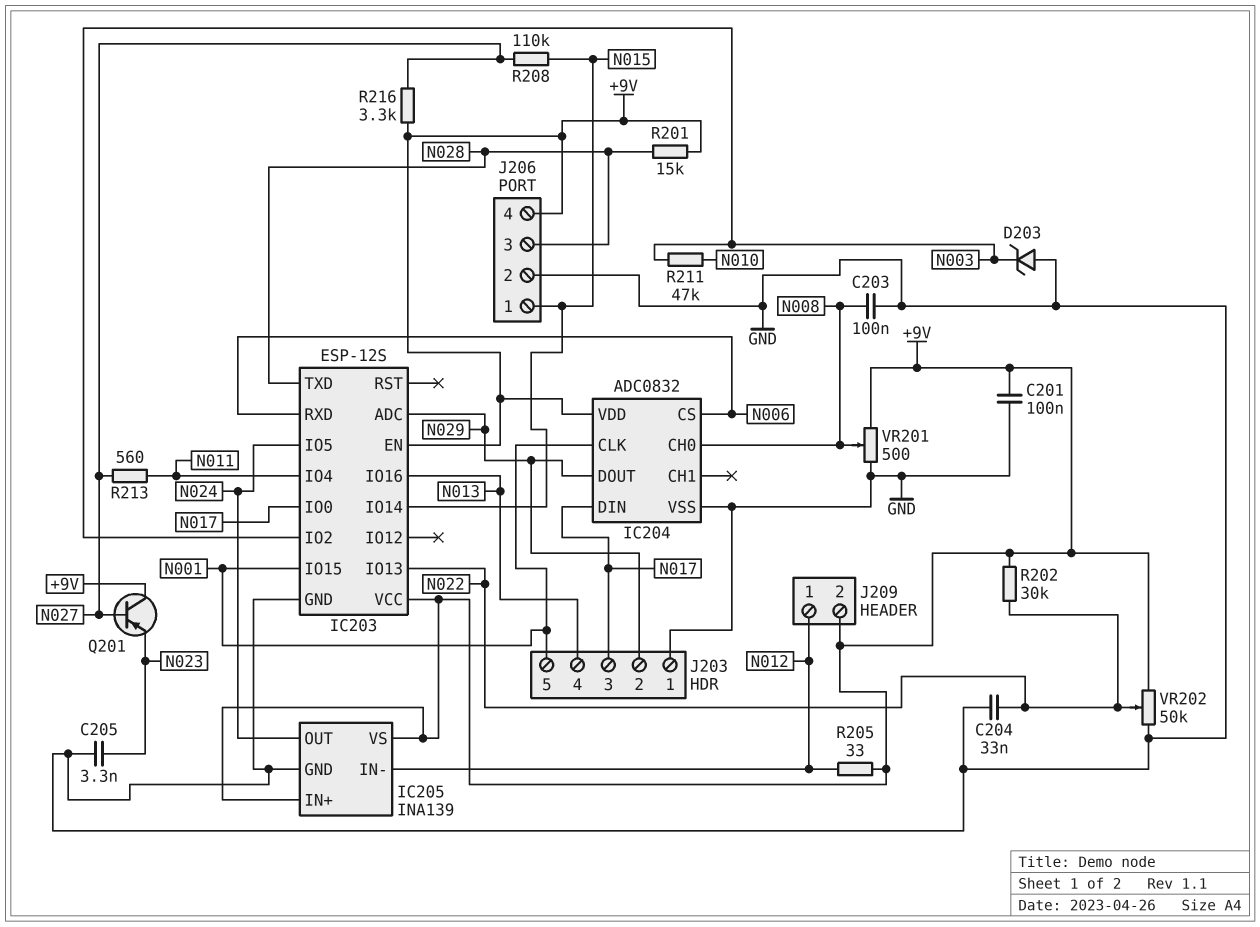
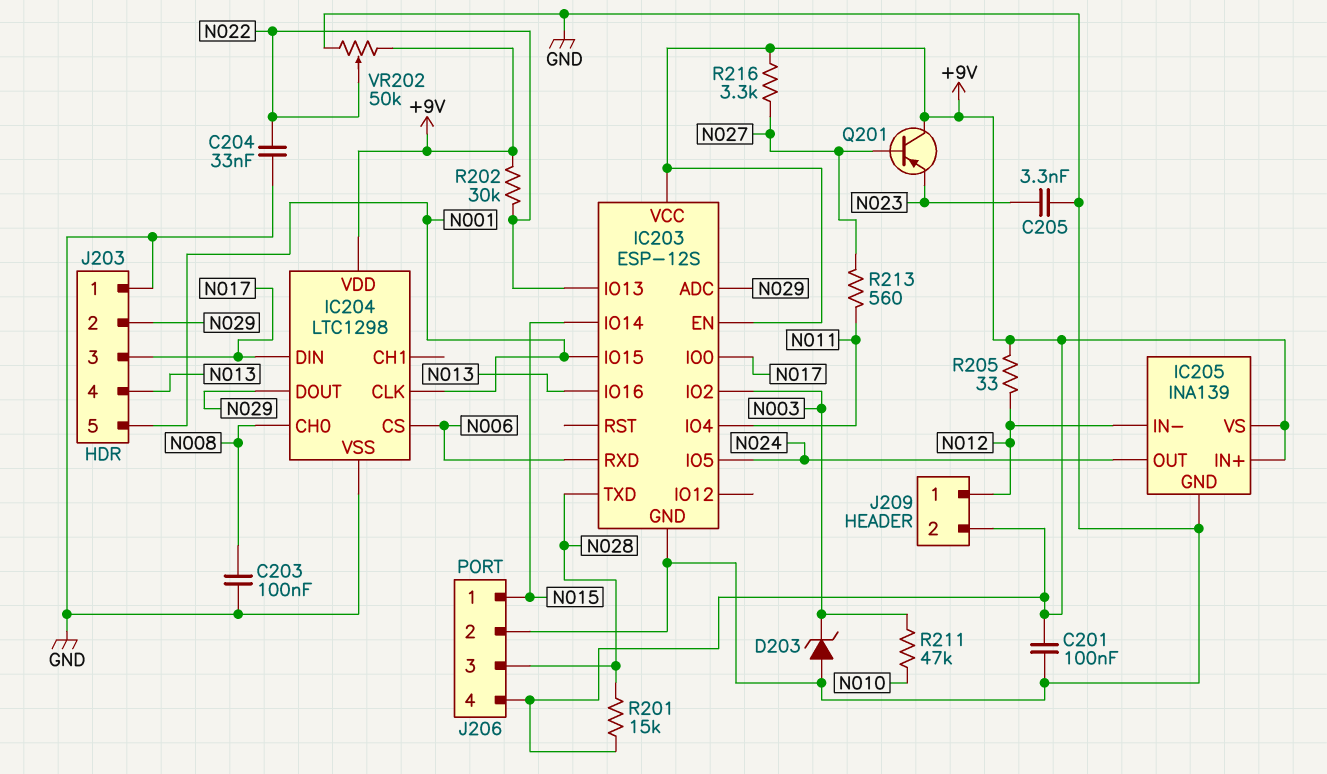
IC204: ADC0832 -> LTC1298
R208: 110k (N015, N027) -> none
VR201: 500 (+9V, GND, wiper N008) -> none

